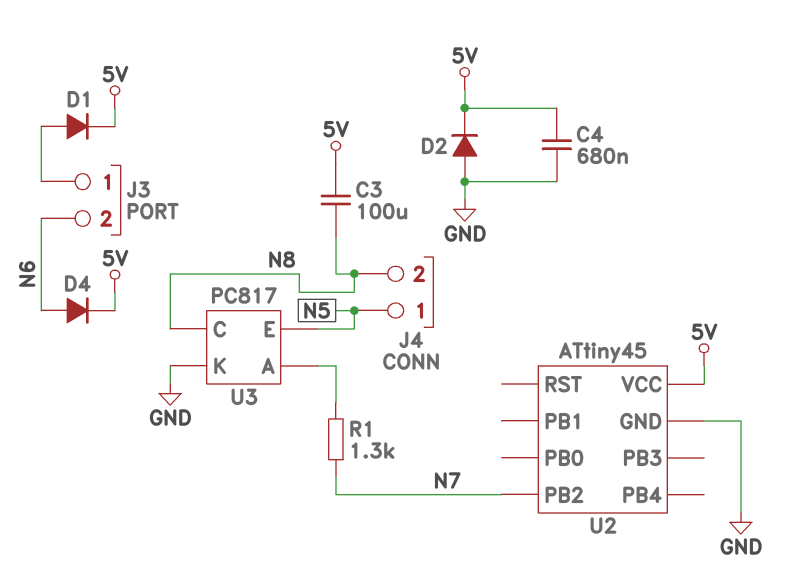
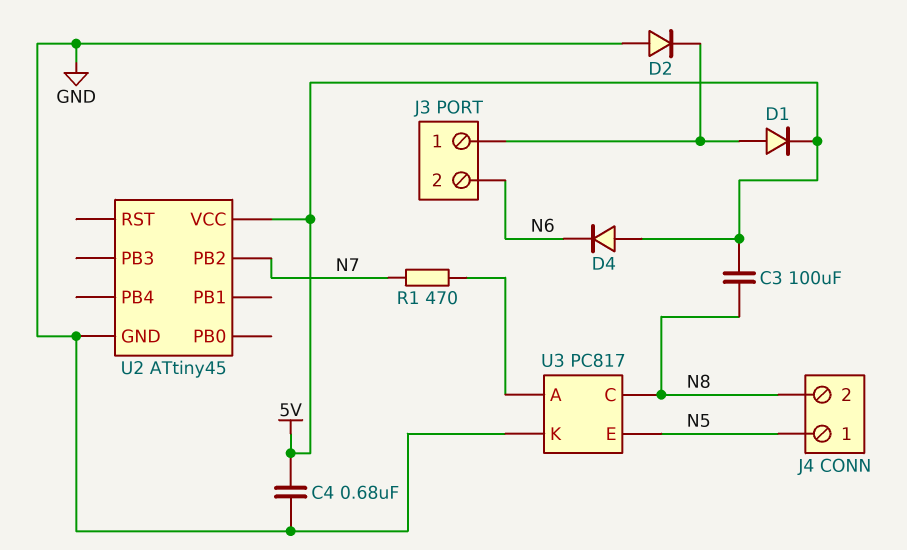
D2: diode (A GND, K 5V) -> diode (A GND, K J3/1)
D4: diode (A N6, K 5V) -> diode (A 5V, K N6)
R1: 1.3k (N7, U3/A) -> 470 (N7, U3/A)

